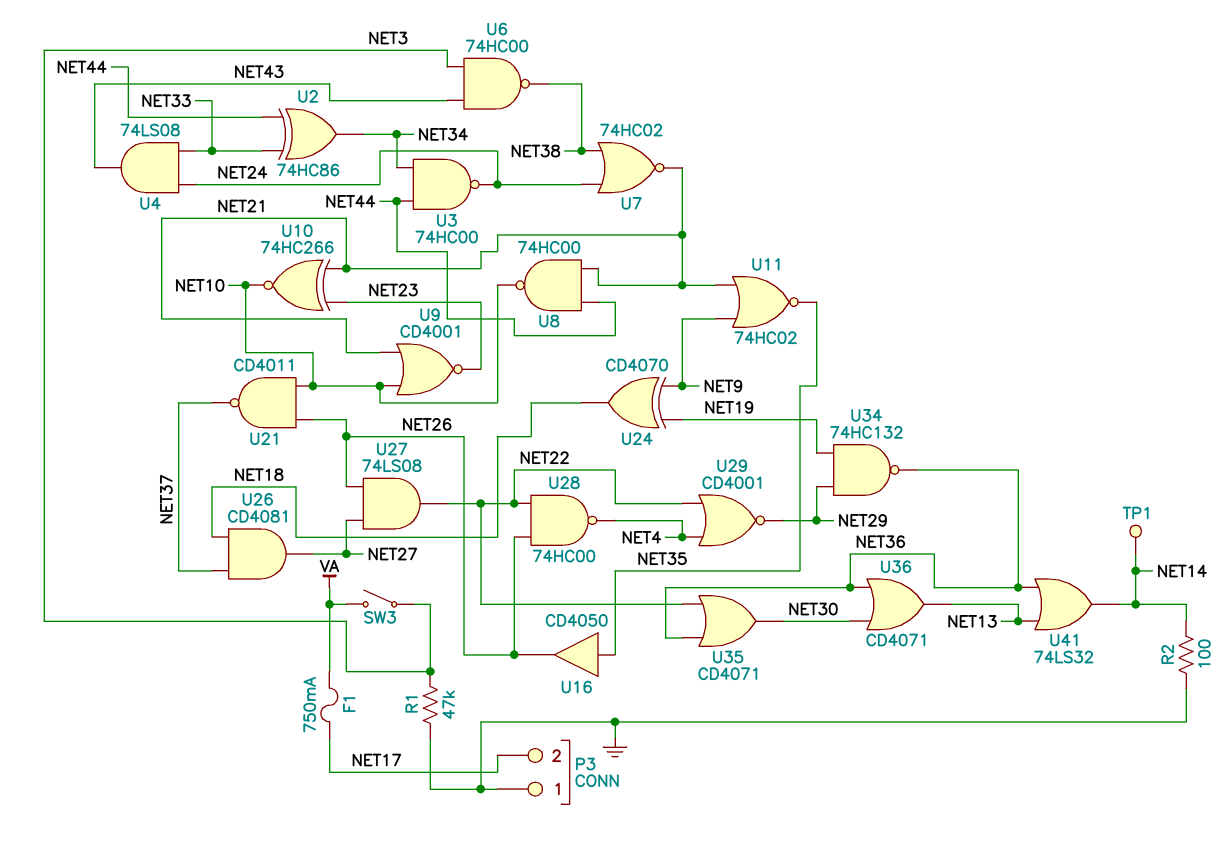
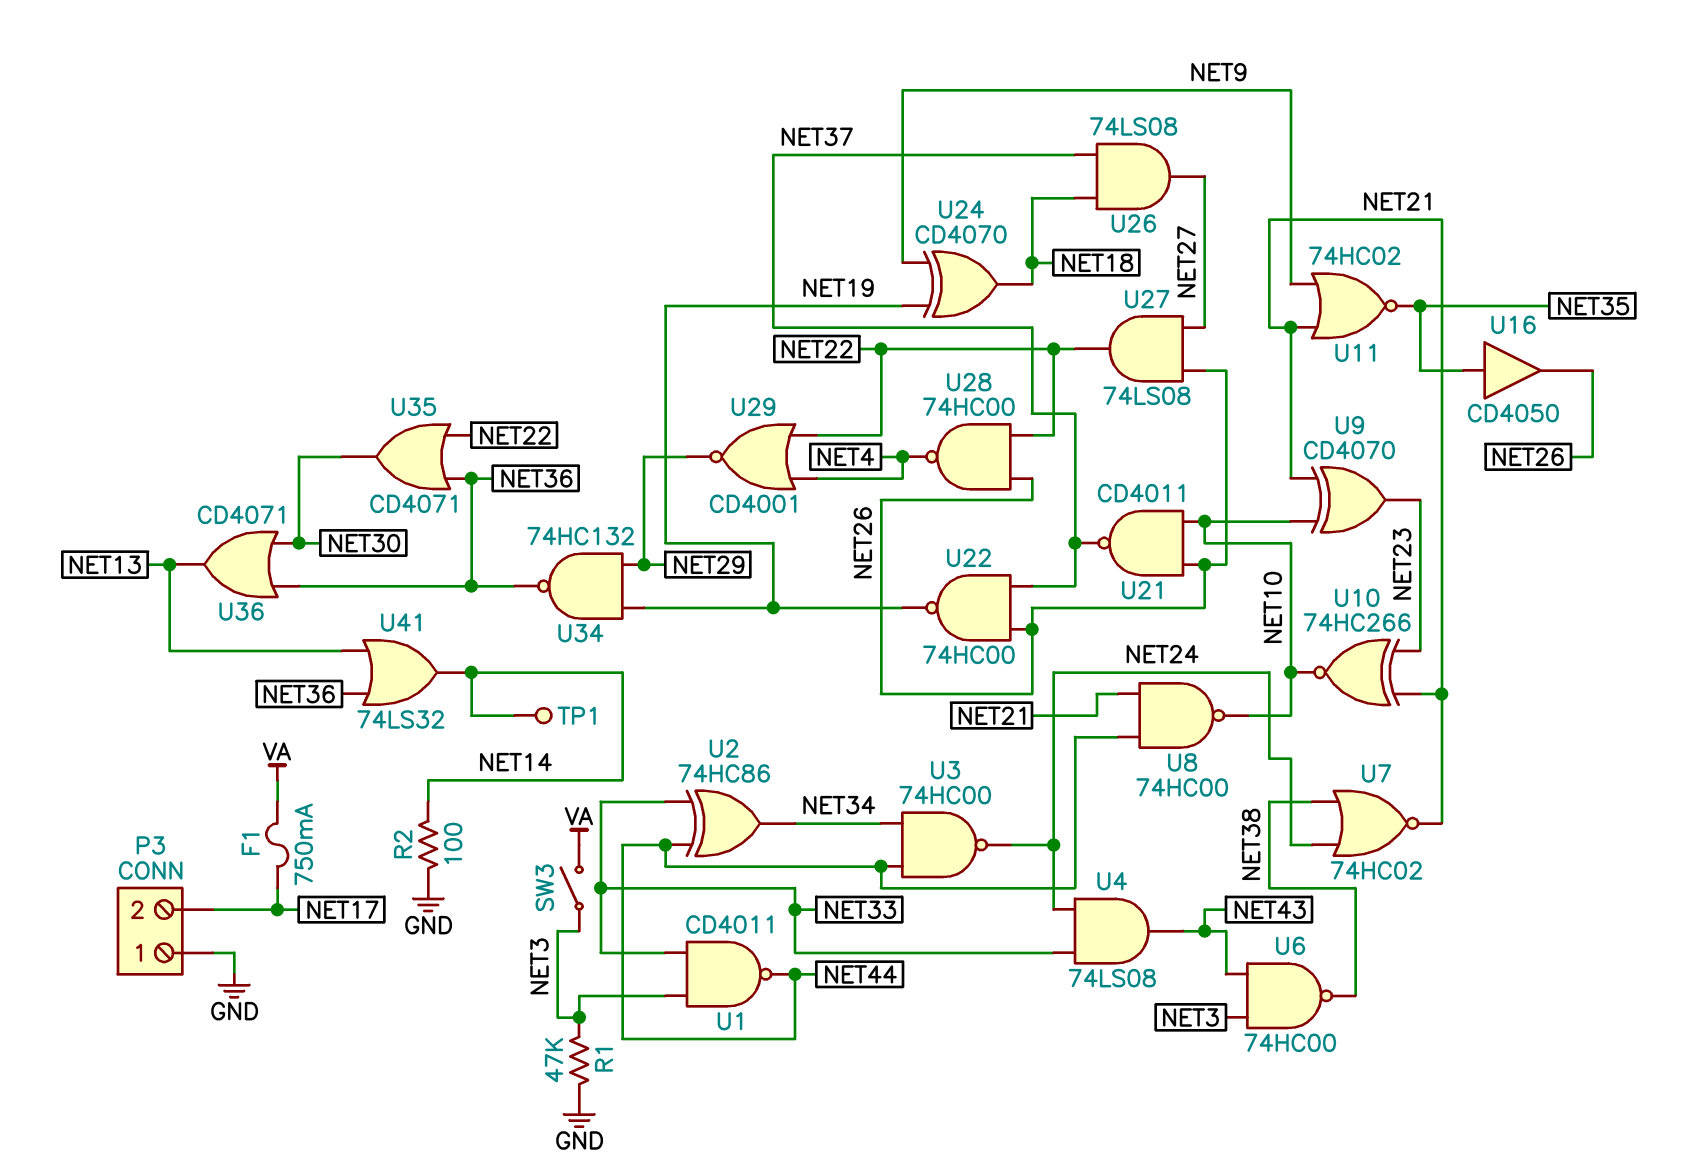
U1: none -> NAND CD4011 (in NET3, in NET33, out NET44)
U9: NOR CD4001 (in NET10, in NET21, out NET23) -> XOR CD4070 (in NET10, in NET21, out NET23)
U22: none -> NAND 74HC00 (in NET26, in NET37, out NET19)
U26: AND CD4081 (in NET18, in NET37, out NET27) -> AND 74LS08 (in NET18, in NET37, out NET27)

